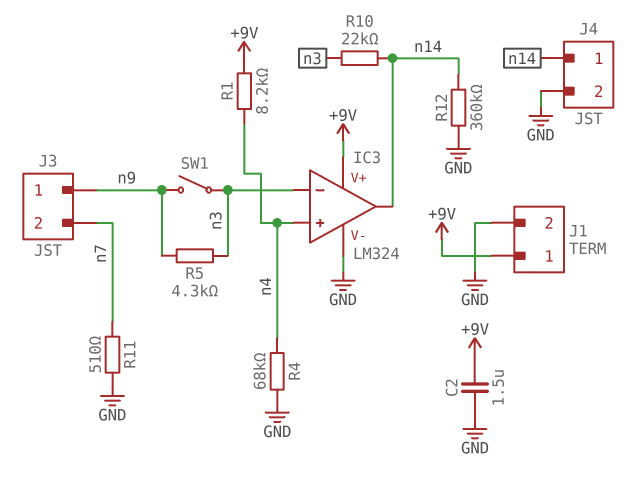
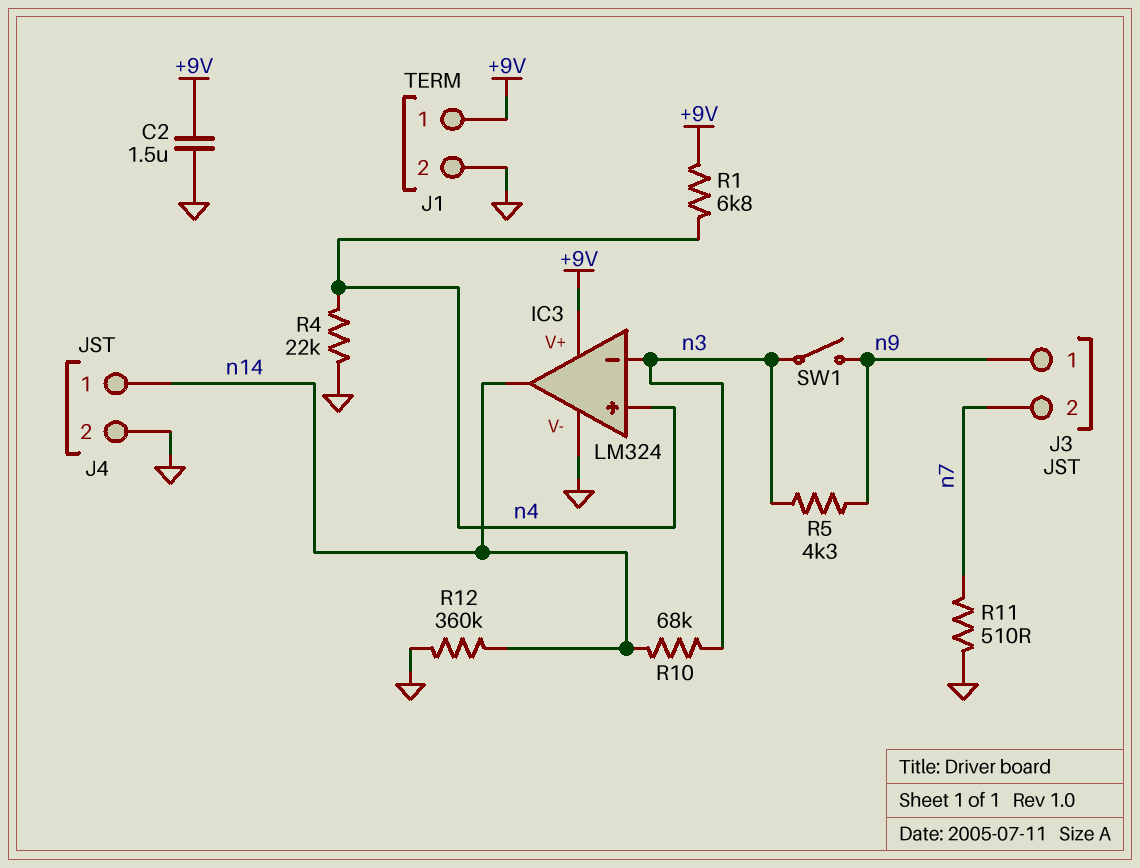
R1: 8.2k (+9V, n4) -> 6.8k (+9V, n4)
R4: 68k (GND, n4) -> 22k (GND, n4)
R10: 22k (n3, n14) -> 68k (n3, n14)

